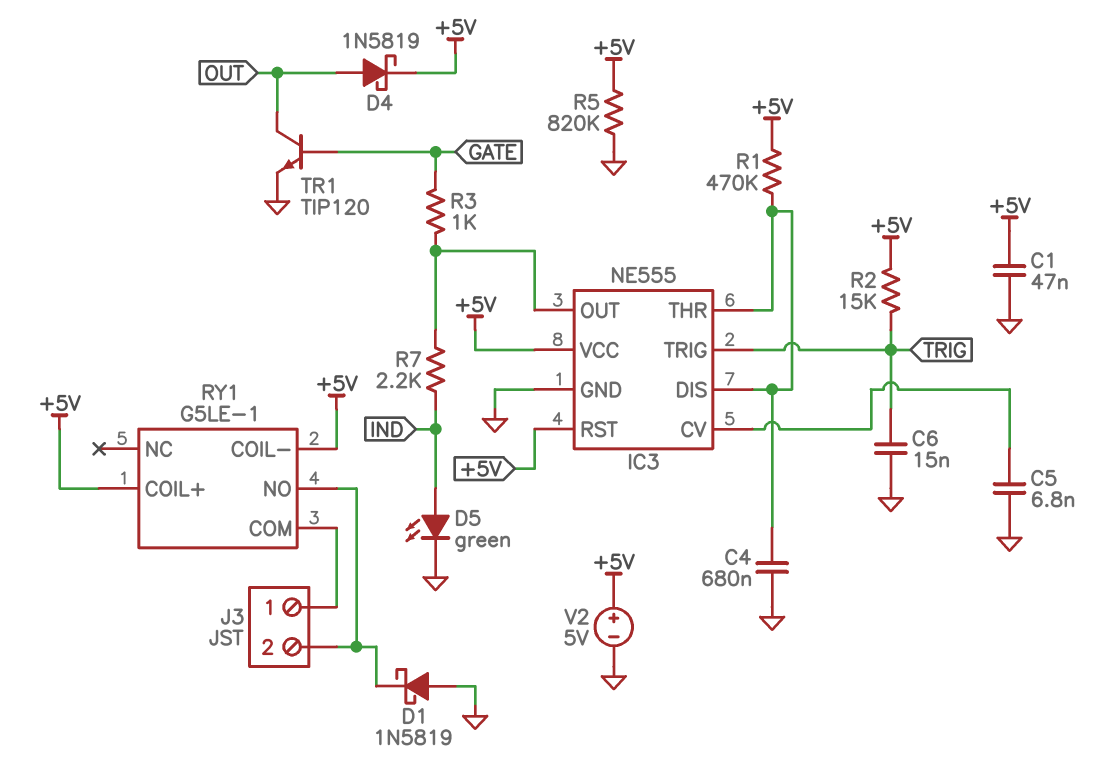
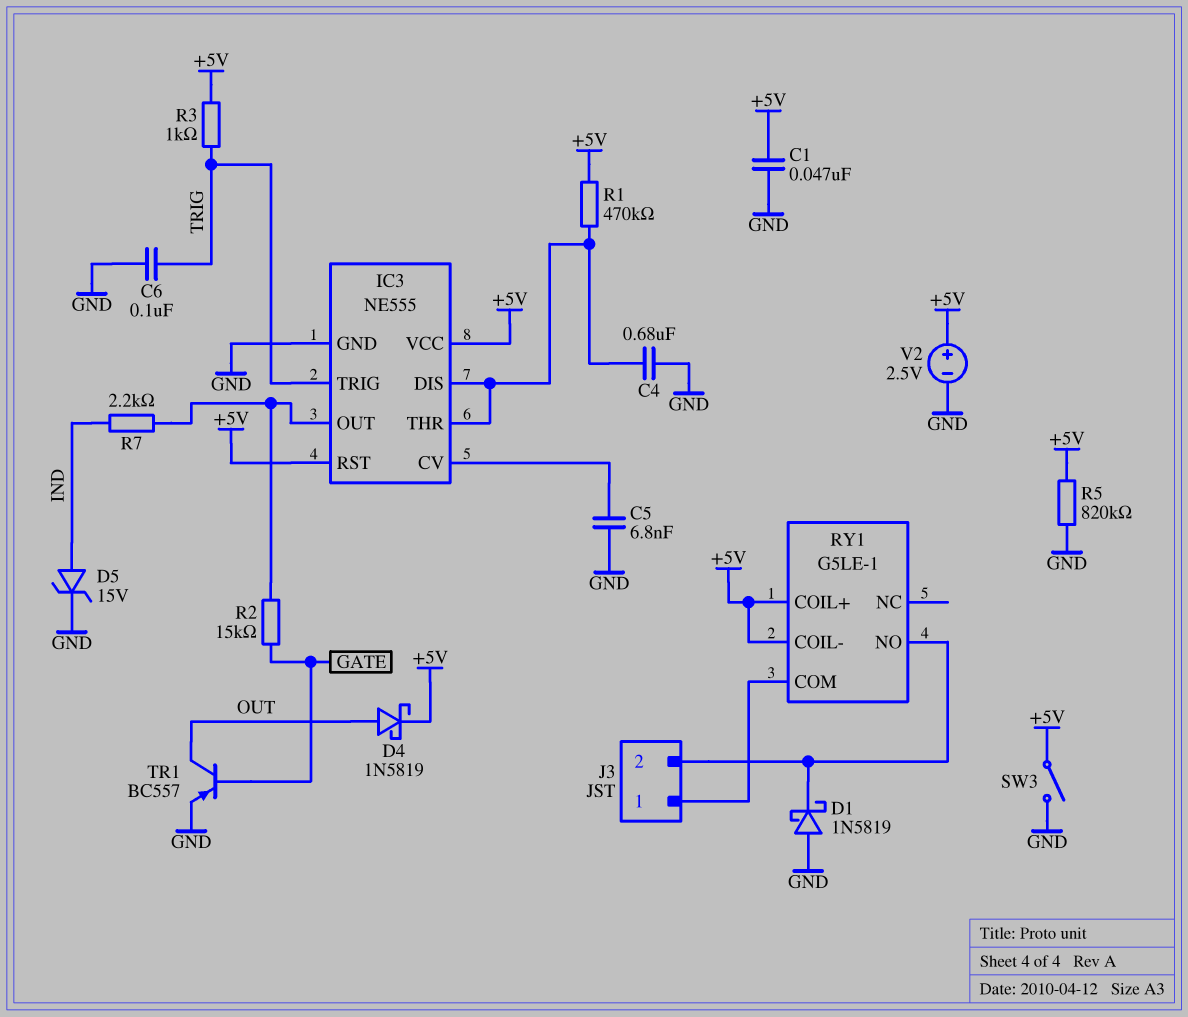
C6: 15nF (GND, TRIG) -> 100nF (GND, TRIG)
D5: LED green (A IND, K GND) -> zener 15V (A IND, K GND)
R2: 15k (+5V, TRIG) -> 15k (GATE, IC3/OUT)
R3: 1k (GATE, IC3/OUT) -> 1k (+5V, TRIG)
SW3: none -> switch (+5V, GND)
TR1: NPN TIP120 (B GATE, C OUT, E GND) -> PNP BC557 (B GATE, C OUT, E GND)
V2: 5V (plus +5V, minus GND) -> 2.5V (plus +5V, minus GND)

